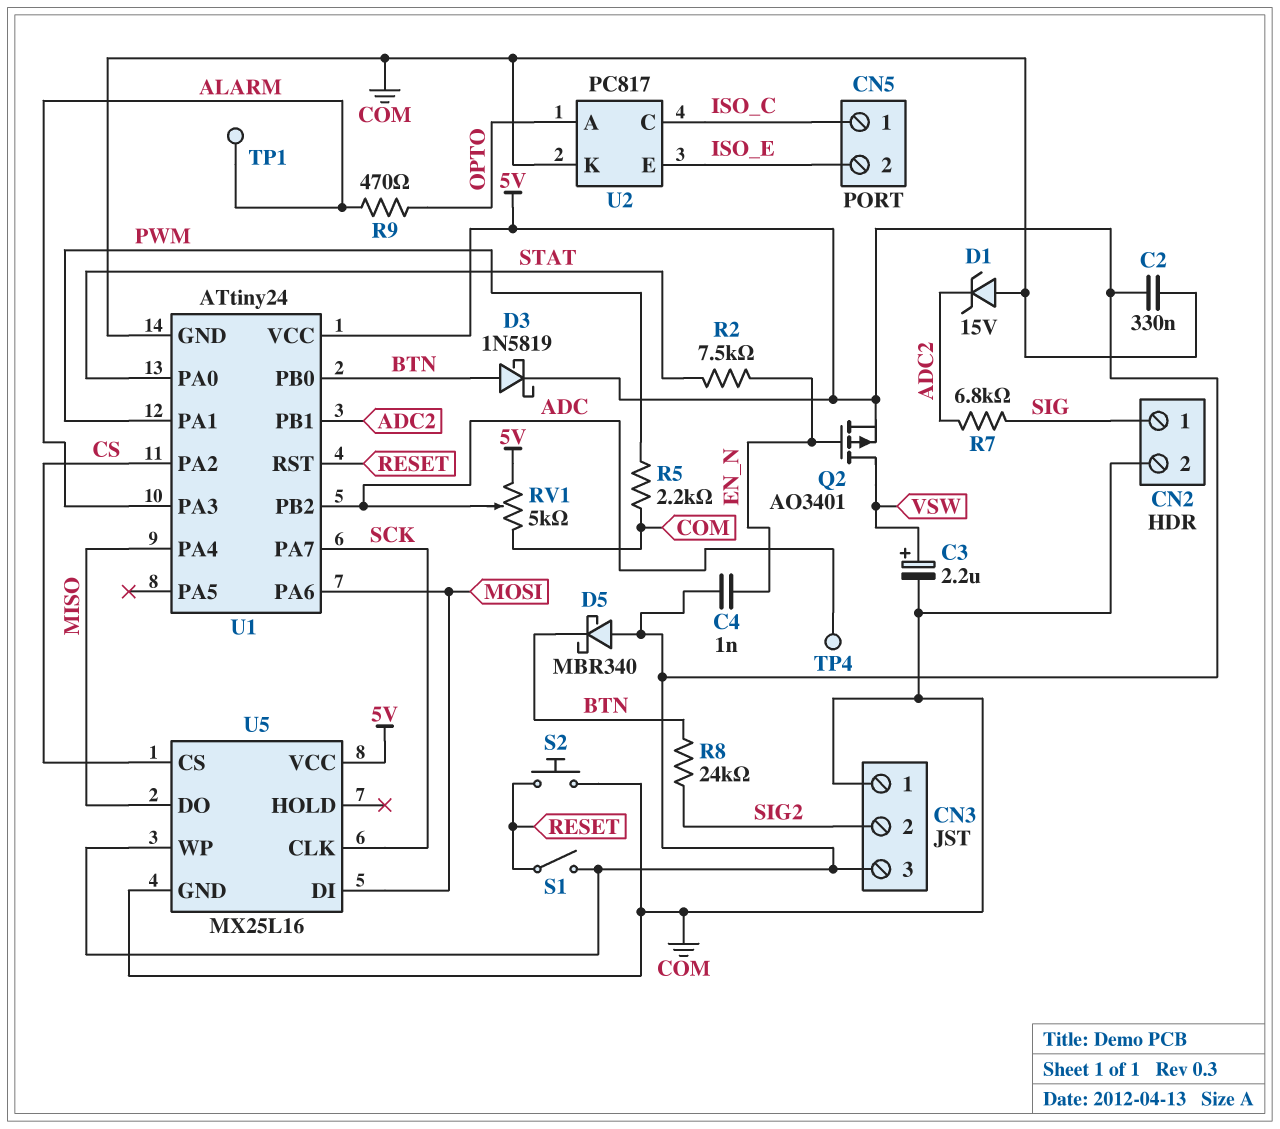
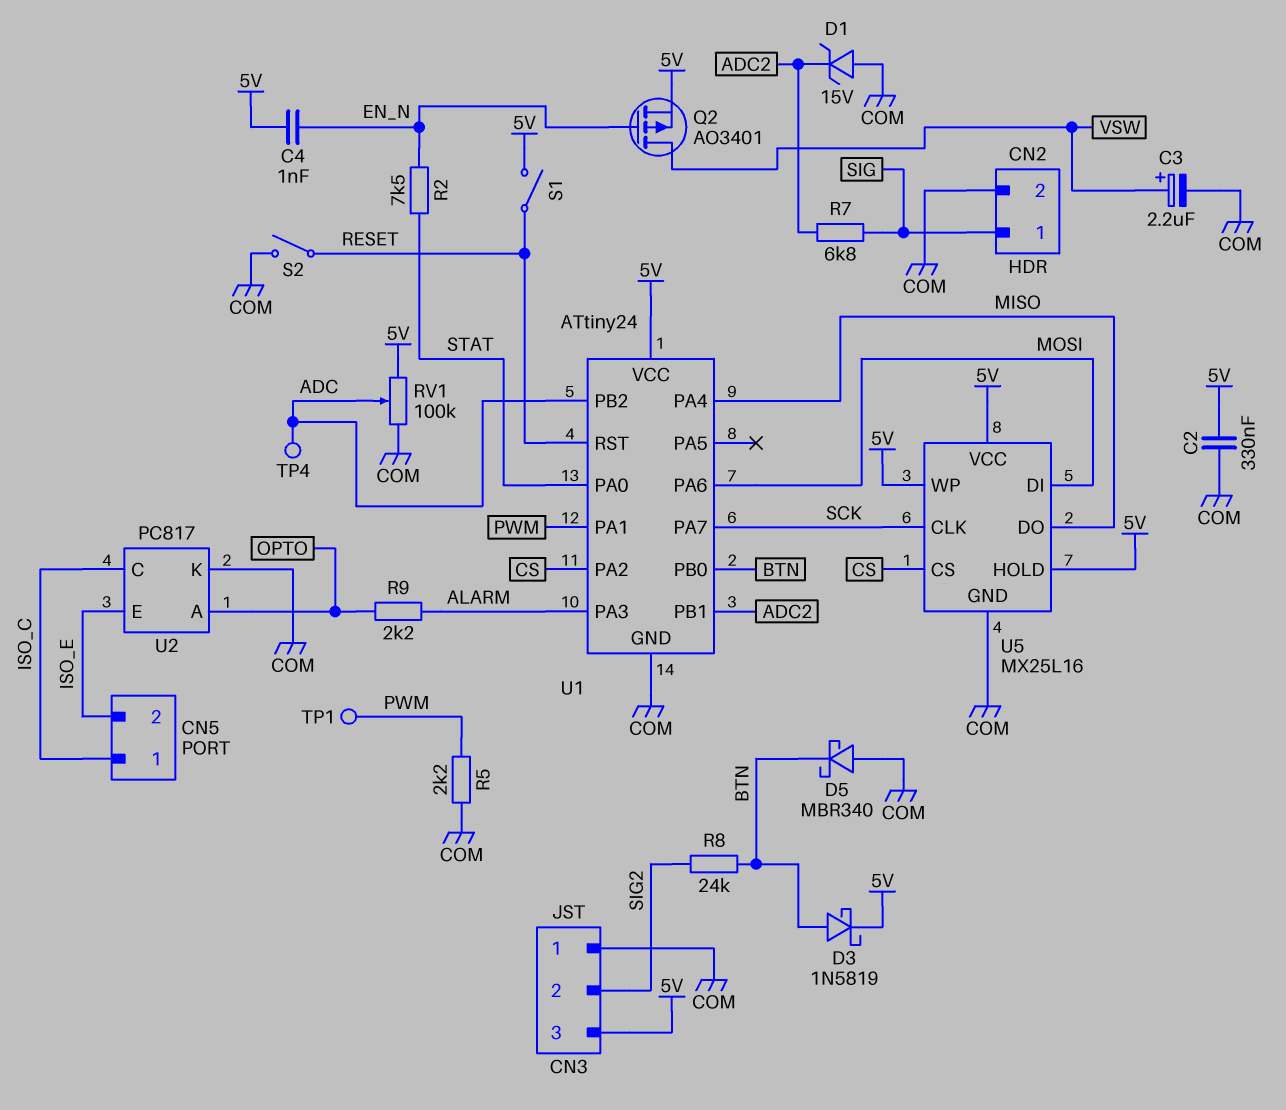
D5: schottky MBR340 (A 5V, K BTN) -> schottky MBR340 (A COM, K BTN)
R9: 470 (ALARM, OPTO) -> 2.2k (ALARM, OPTO)
RV1: 5k (5V, COM, wiper ADC) -> 100k (5V, COM, wiper ADC)
S2: button (COM, RESET) -> switch (COM, RESET)
TP1: test point (ALARM) -> test point (PWM)
U5 pin HOLD: none -> 5V

